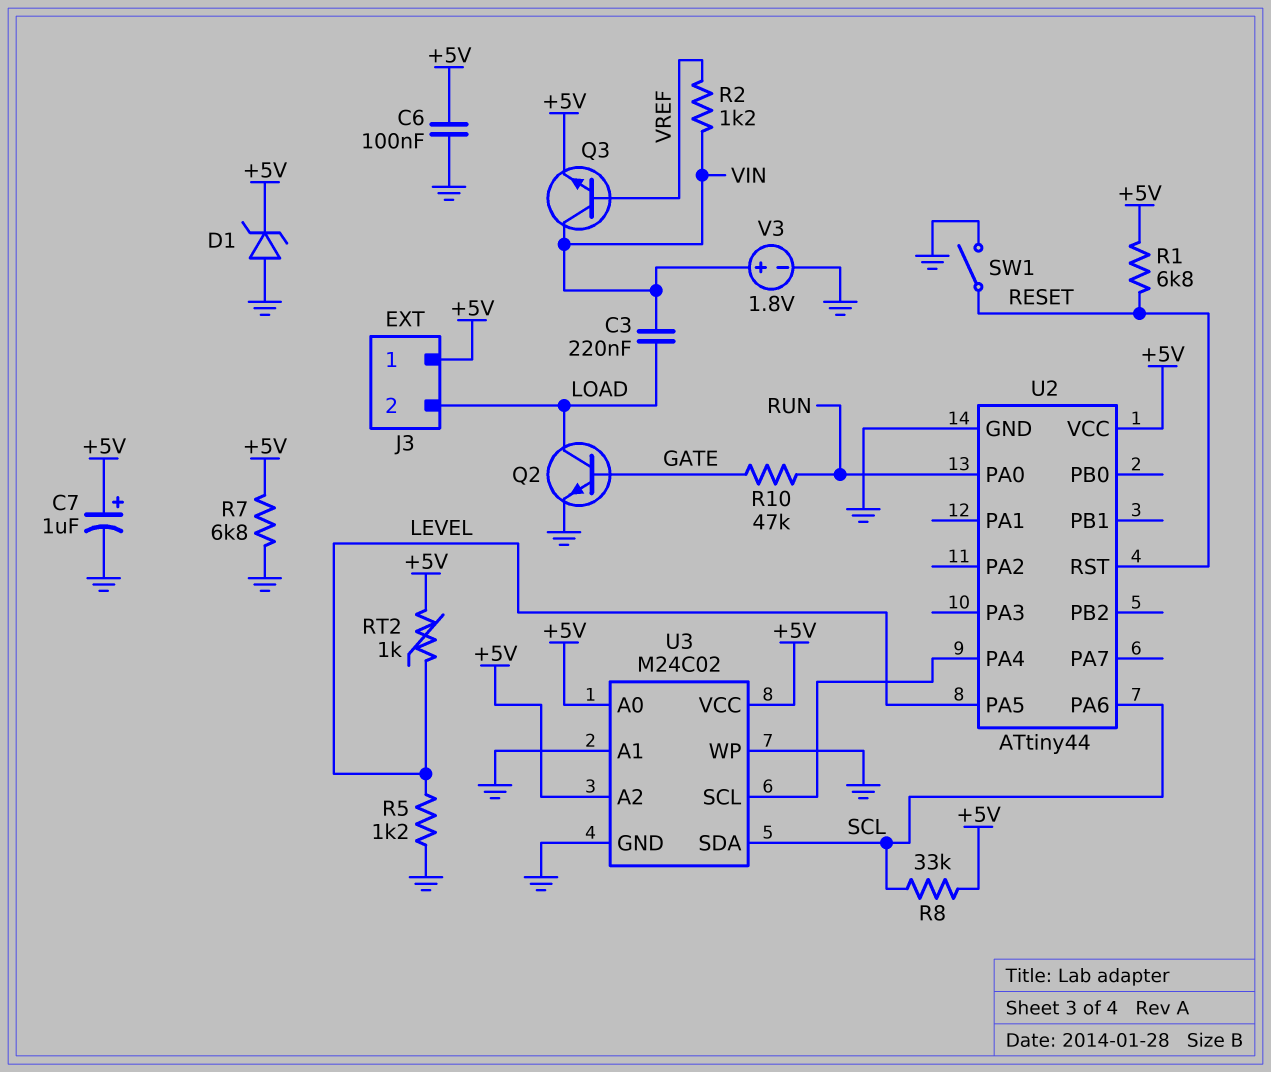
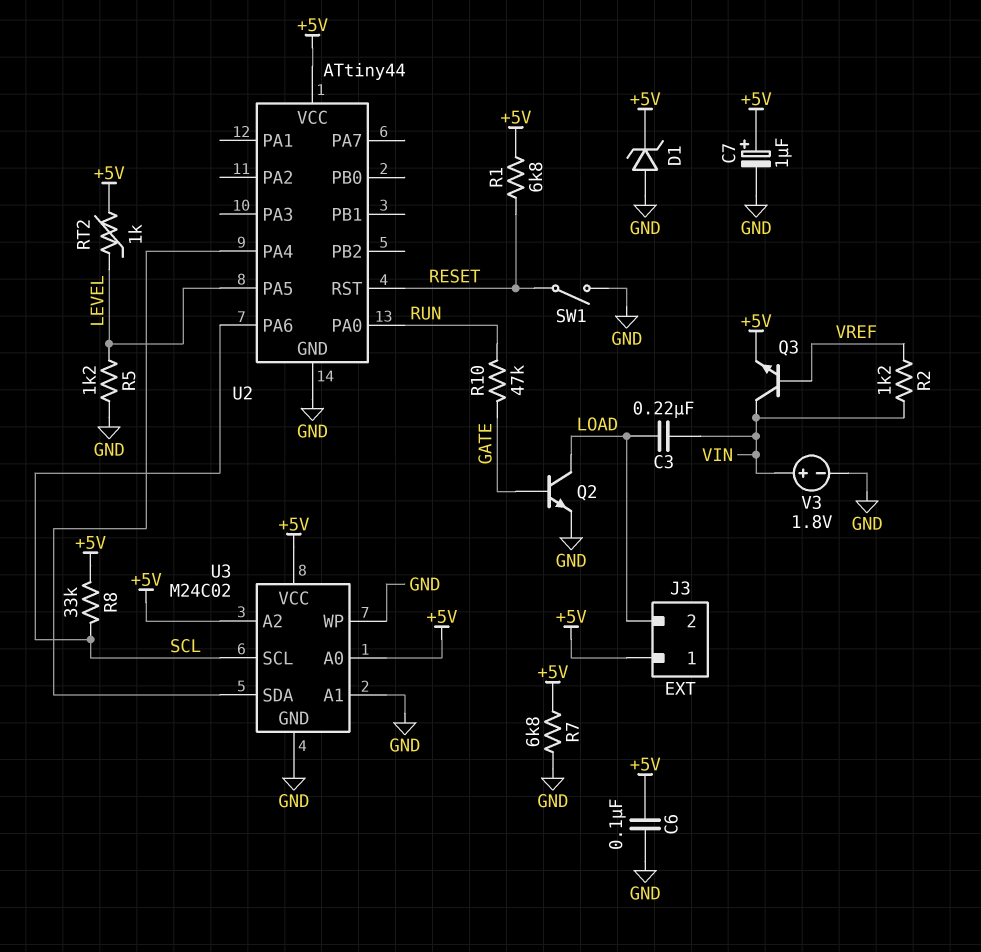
U3 pin SCL: U2/PA4 -> SCL
U3 pin SDA: SCL -> U2/PA4

